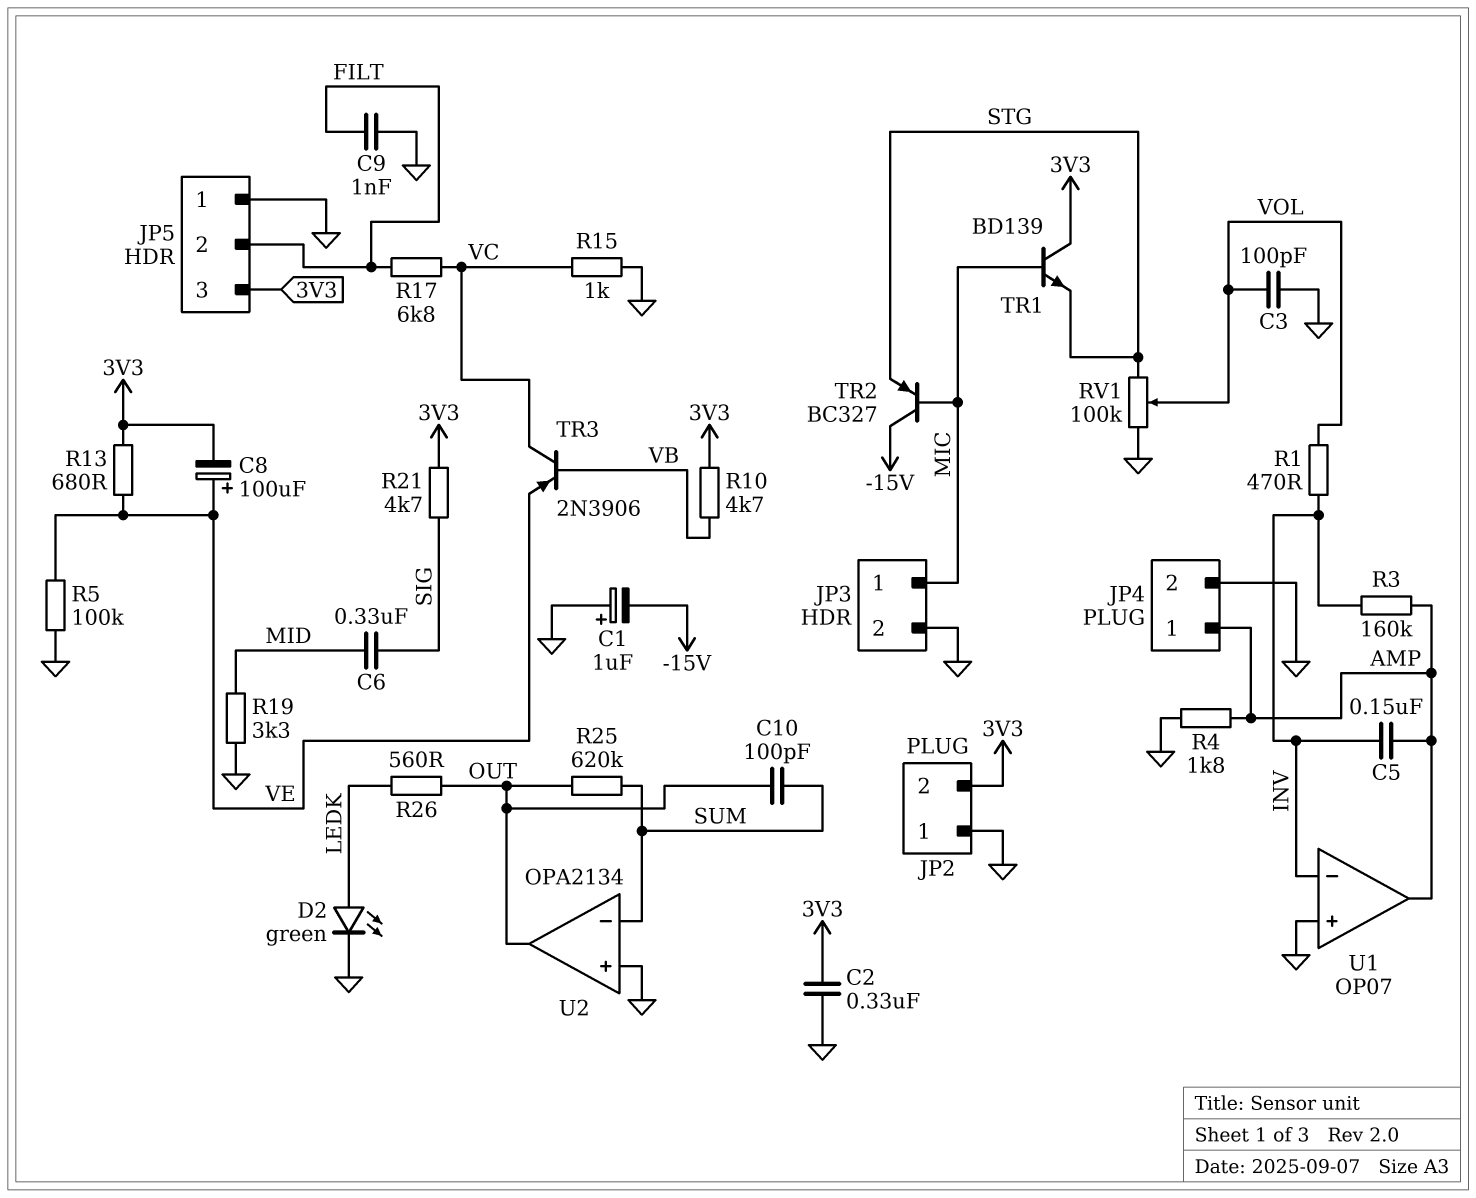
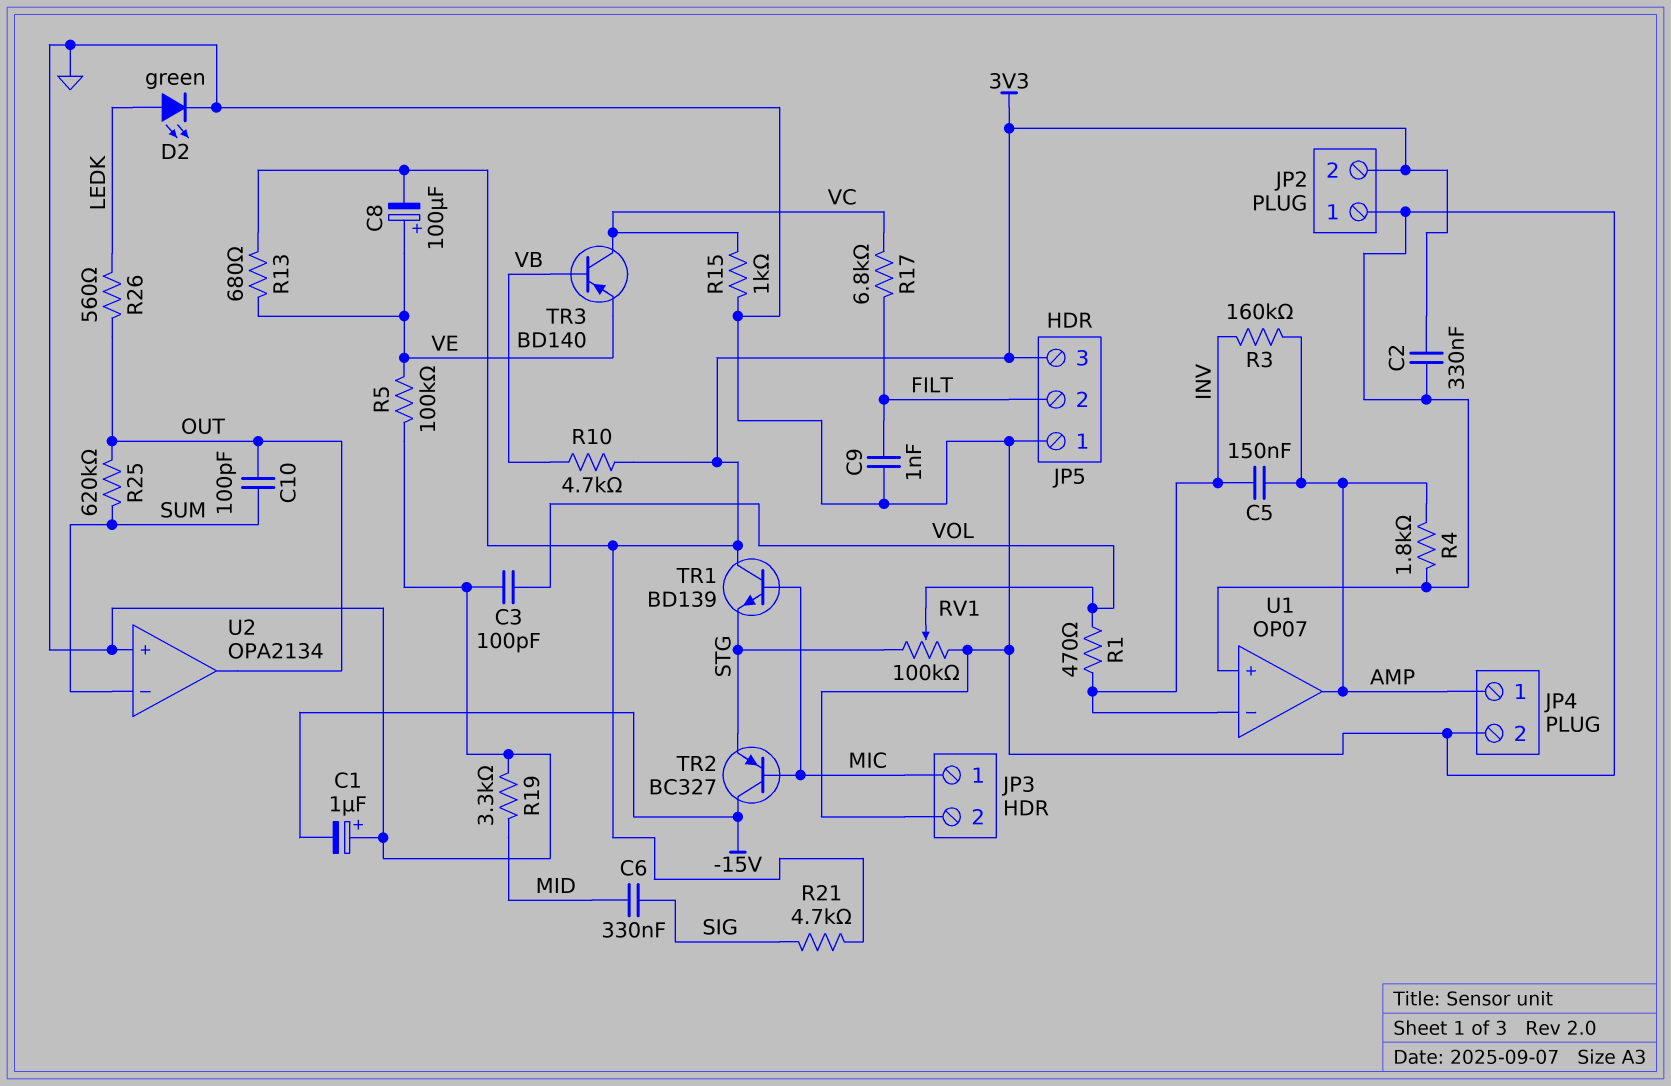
TR3: PNP 2N3906 (B VB, C VC, E VE) -> PNP BD140 (B VB, C VC, E VE)

